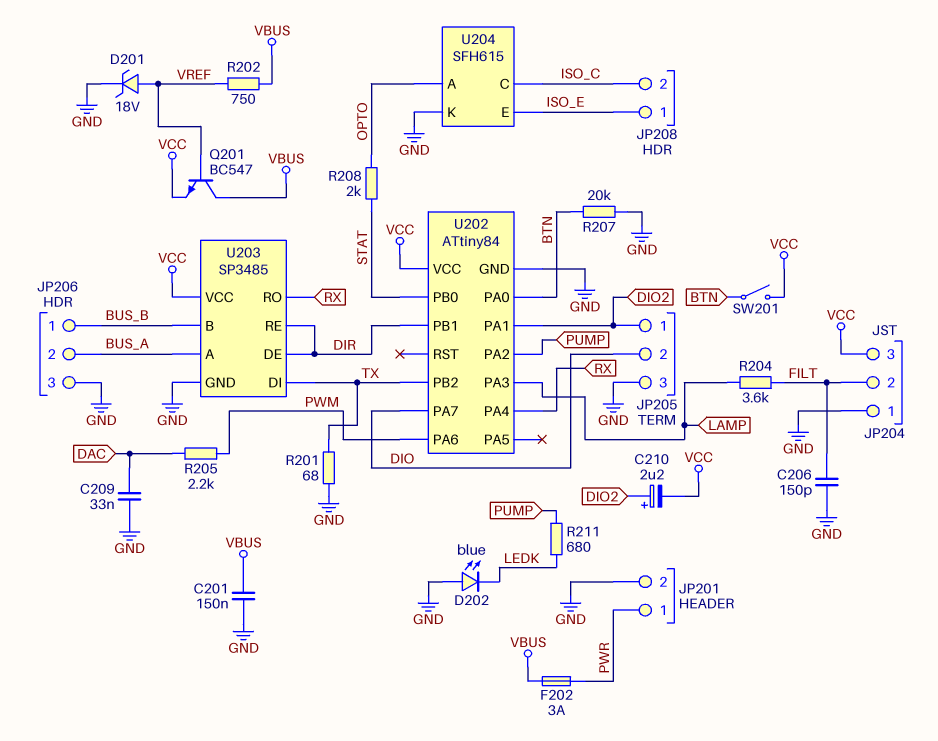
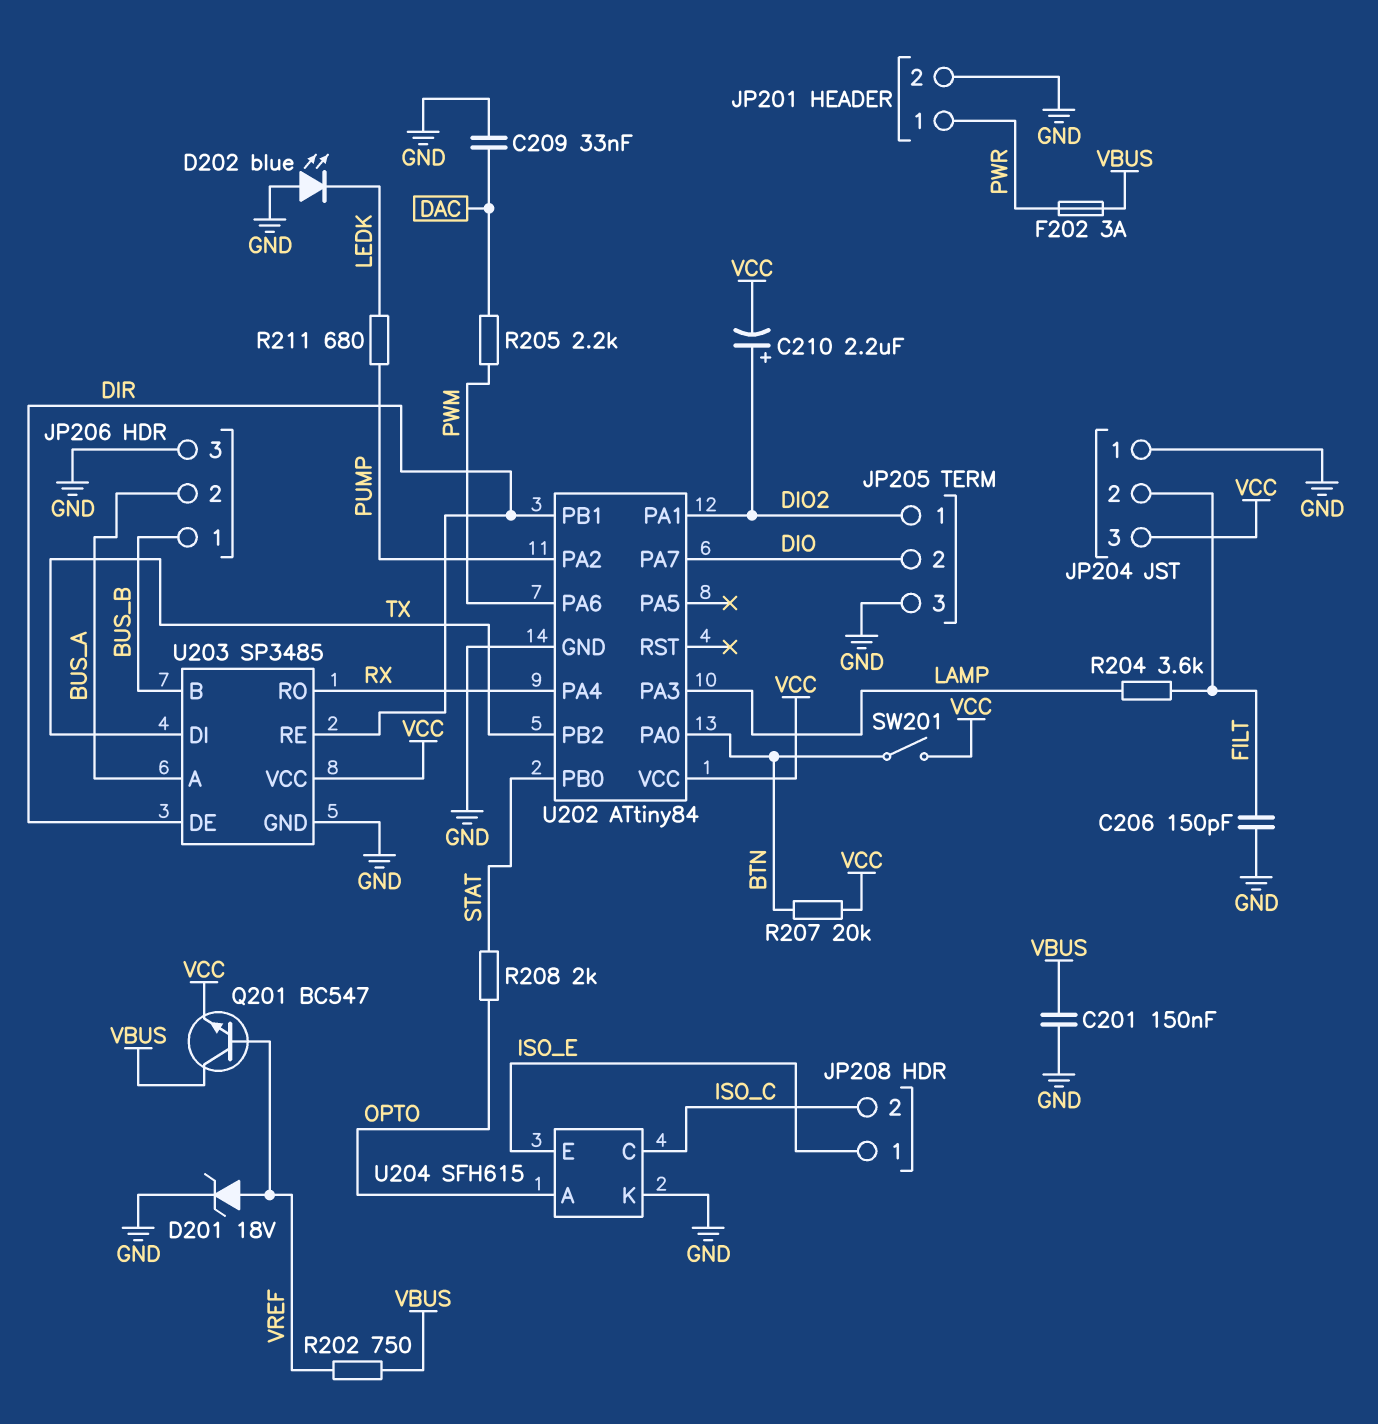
R201: 68 (GND, TX) -> none
R207: 20k (BTN, GND) -> 20k (BTN, VCC)

